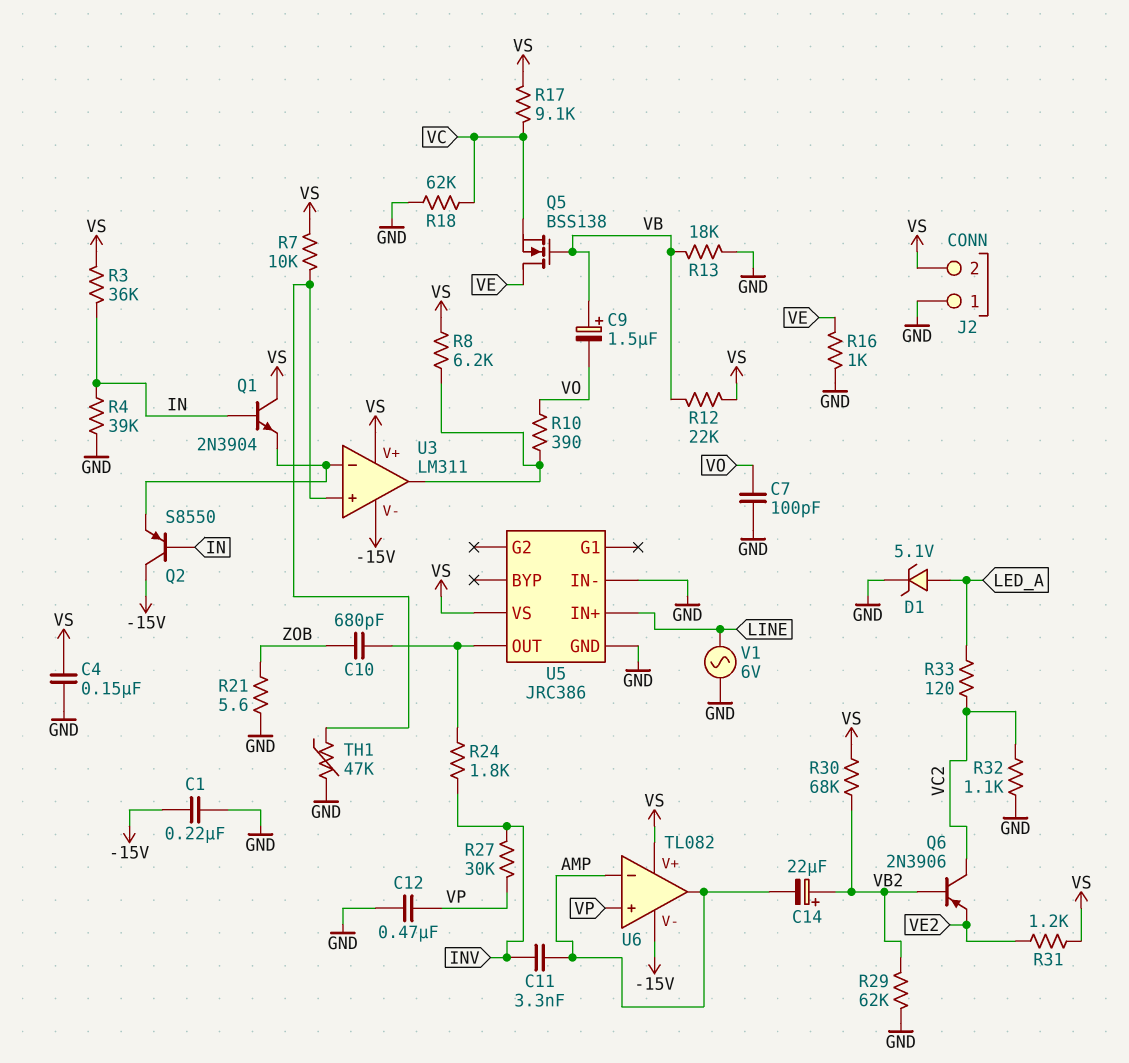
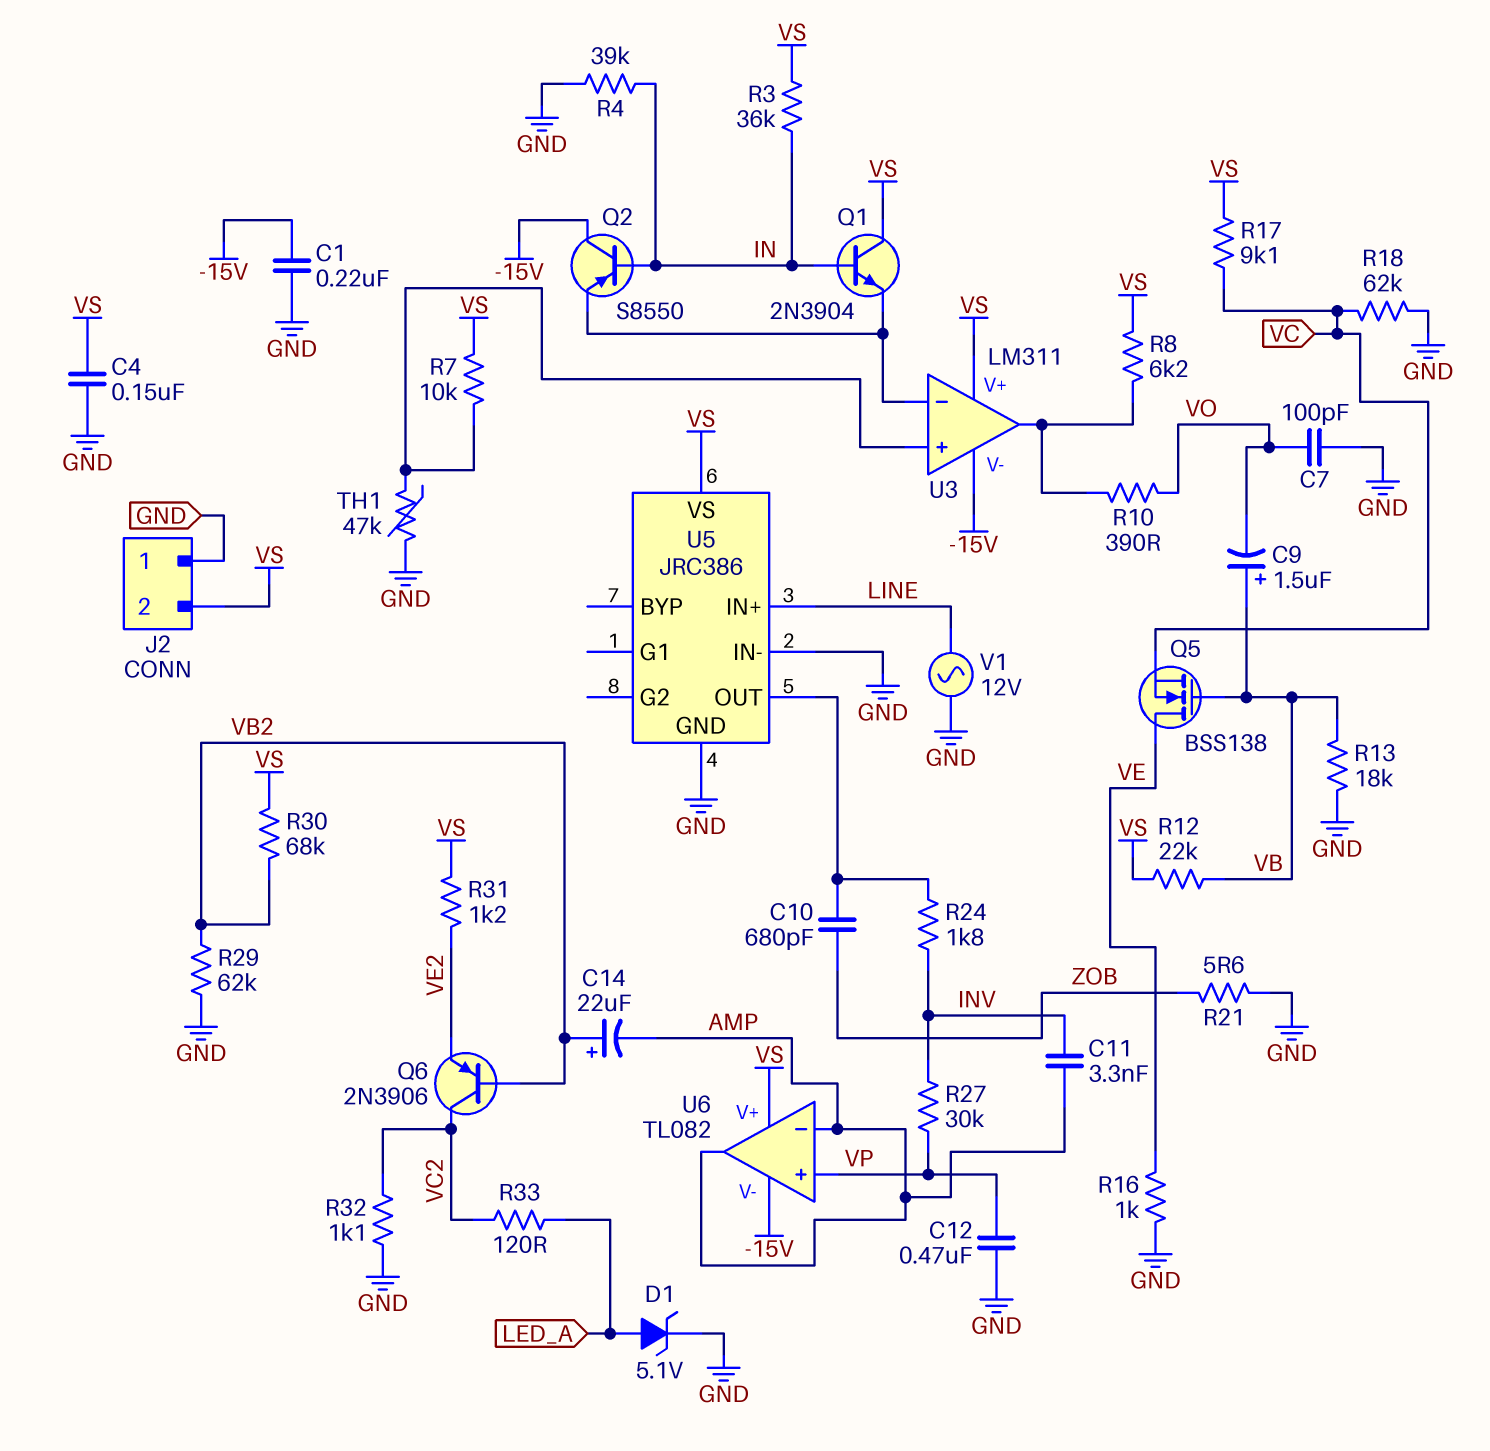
V1: AC 6V (GND, LINE) -> AC 12V (GND, LINE)

